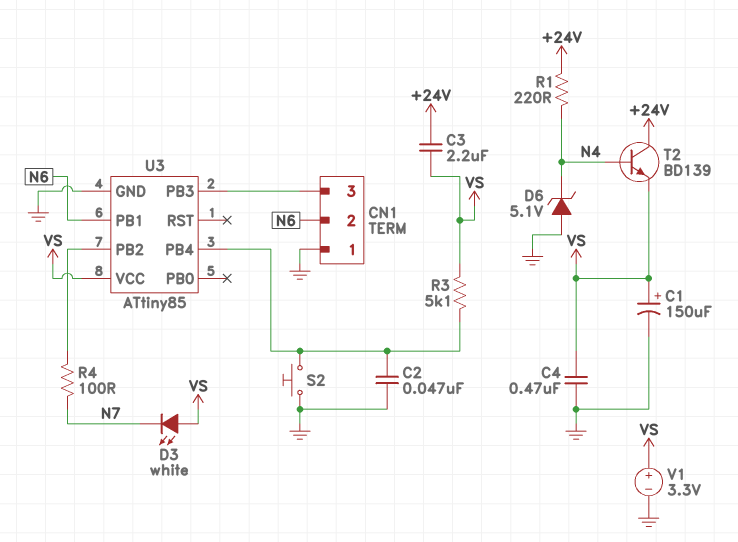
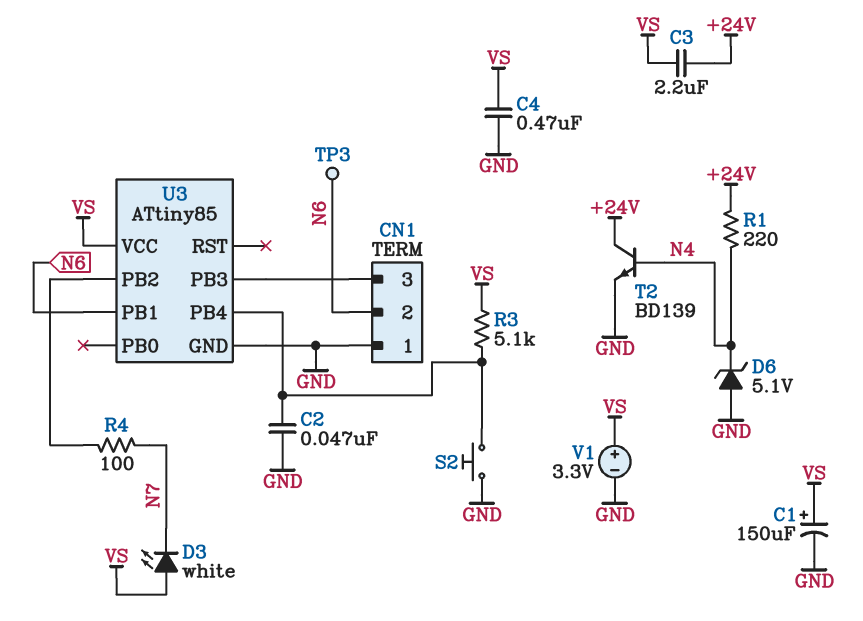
T2: NPN BD139 (B N4, C +24V, E VS) -> NPN BD139 (B N4, C +24V, E GND)
TP3: none -> test point (N6)

